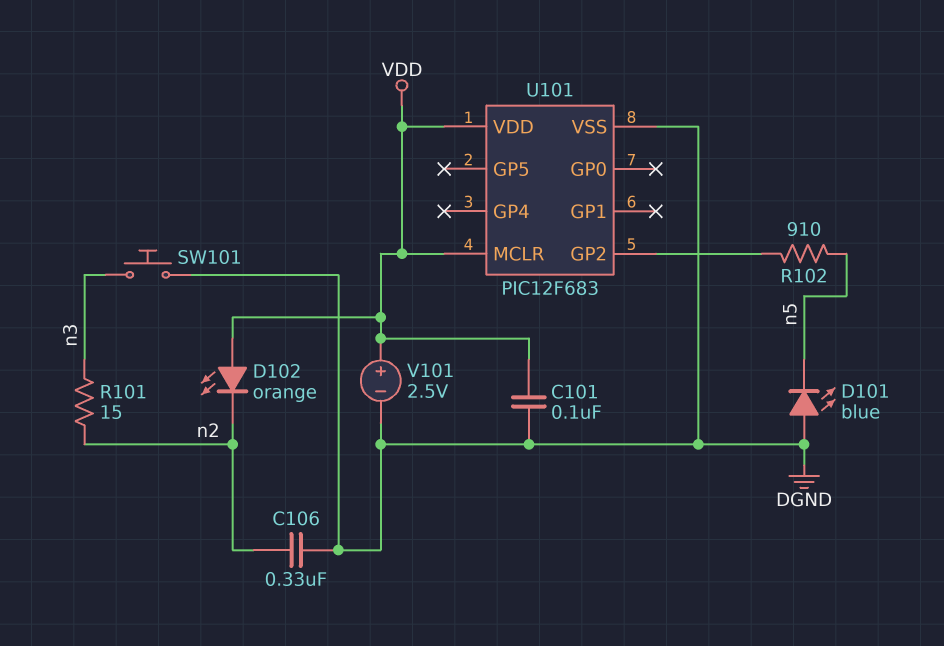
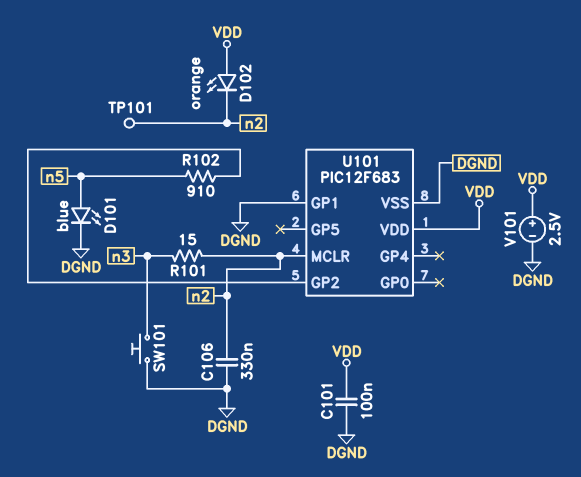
D101: LED blue (A DGND, K n5) -> LED blue (A n5, K DGND)
TP101: none -> test point (n2)
U101 pin GP1: none -> DGND
U101 pin MCLR: VDD -> n2

